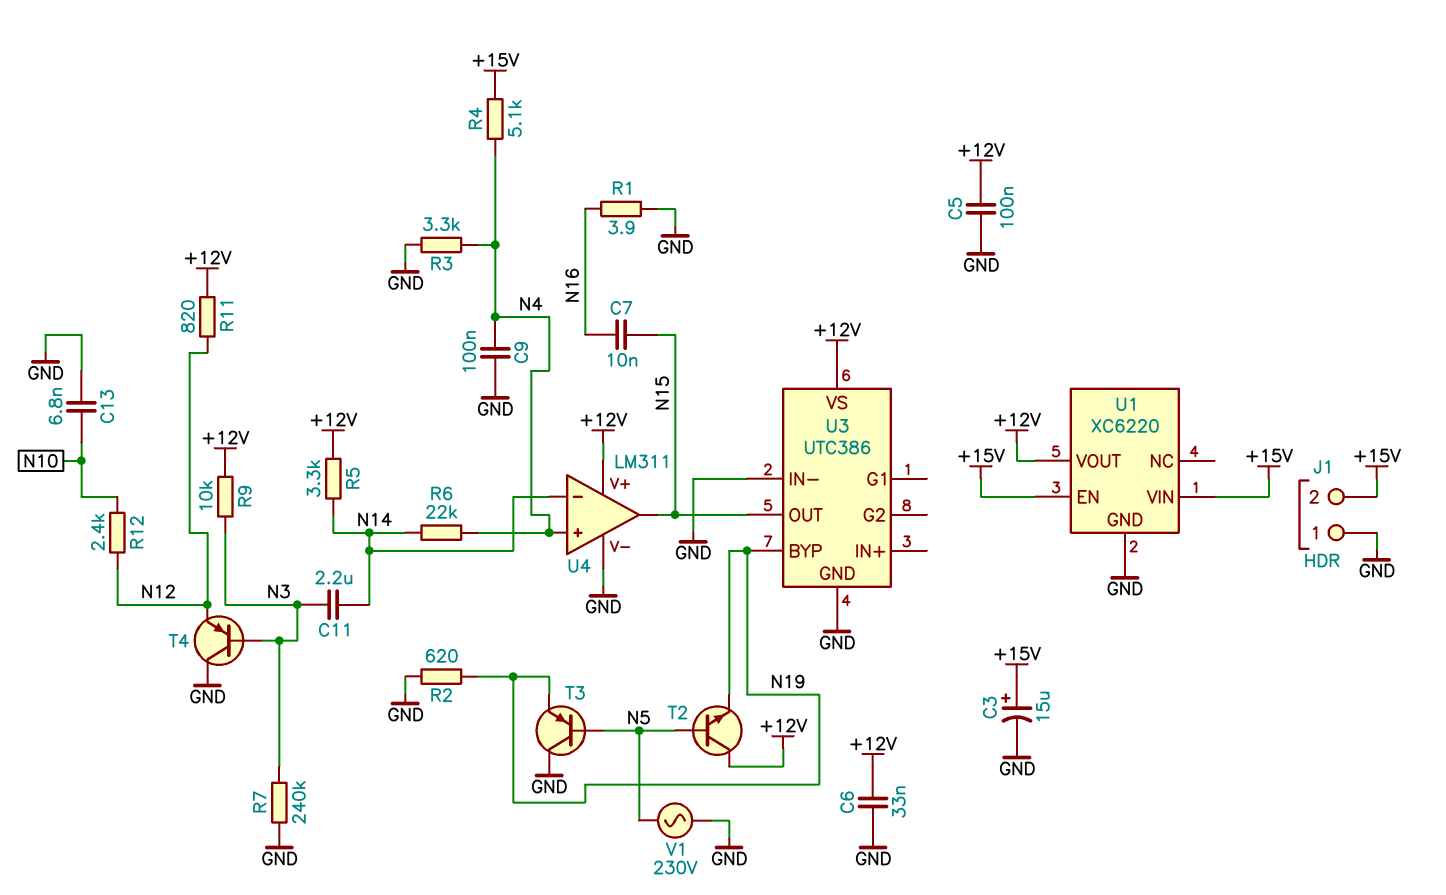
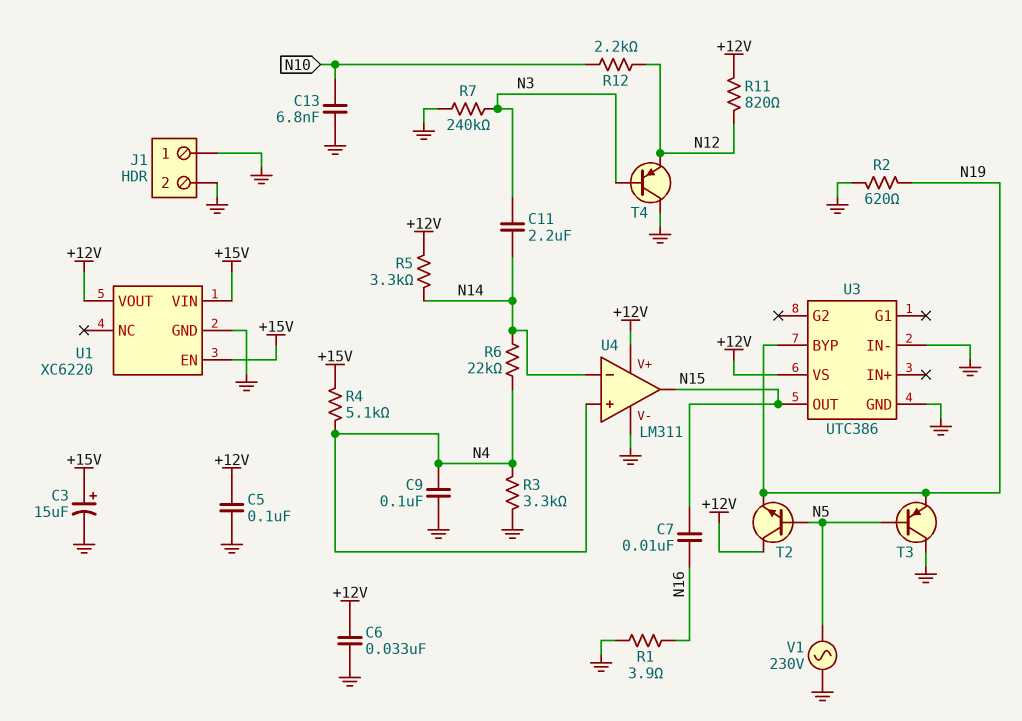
J1 pin 2: +15V -> GND
R9: 10k (+12V, N3) -> none
R12: 2.4k (N10, N12) -> 2.2k (N10, N12)

